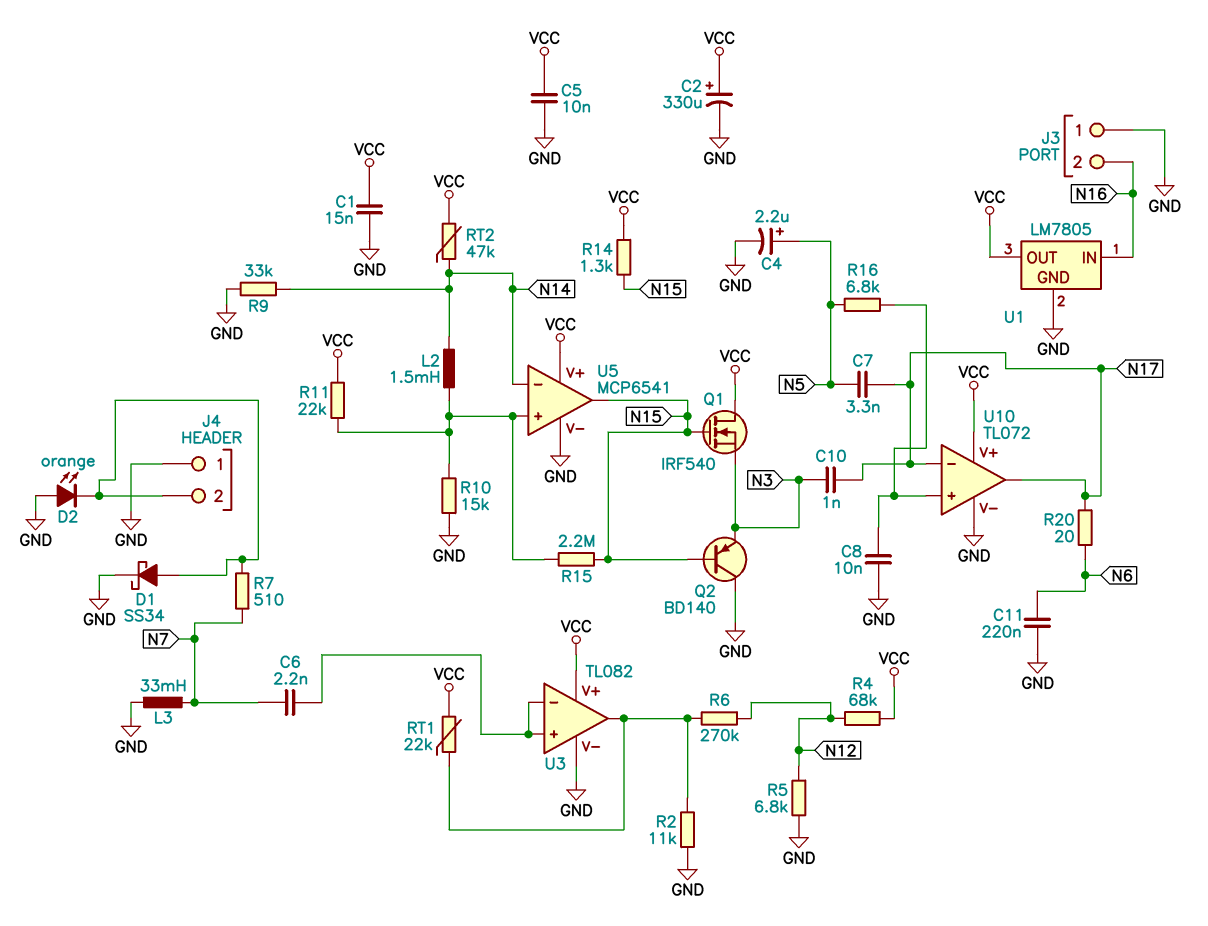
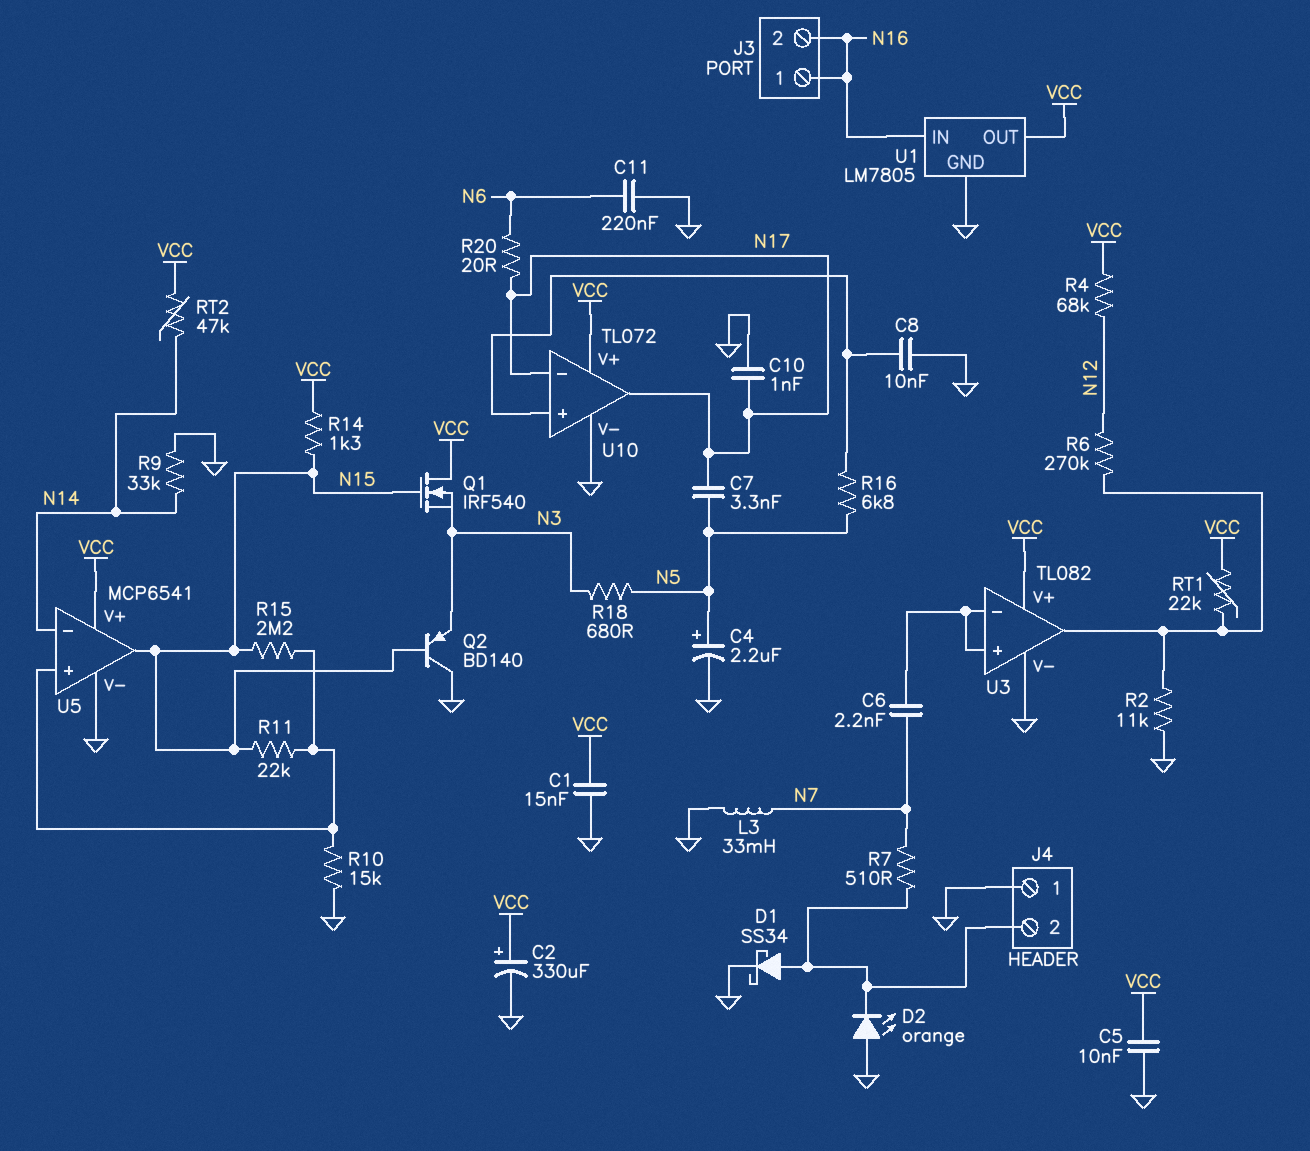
C10: 1nF (N3, N17) -> 1nF (GND, N17)
J3 pin 1: GND -> N16
L2: 1.5mH (N14, U5/in+) -> none
R5: 6.8k (GND, N12) -> none
R11: 22k (U5/in+, VCC) -> 22k (N15, U5/in+)
R18: none -> 680 (N3, N5)

